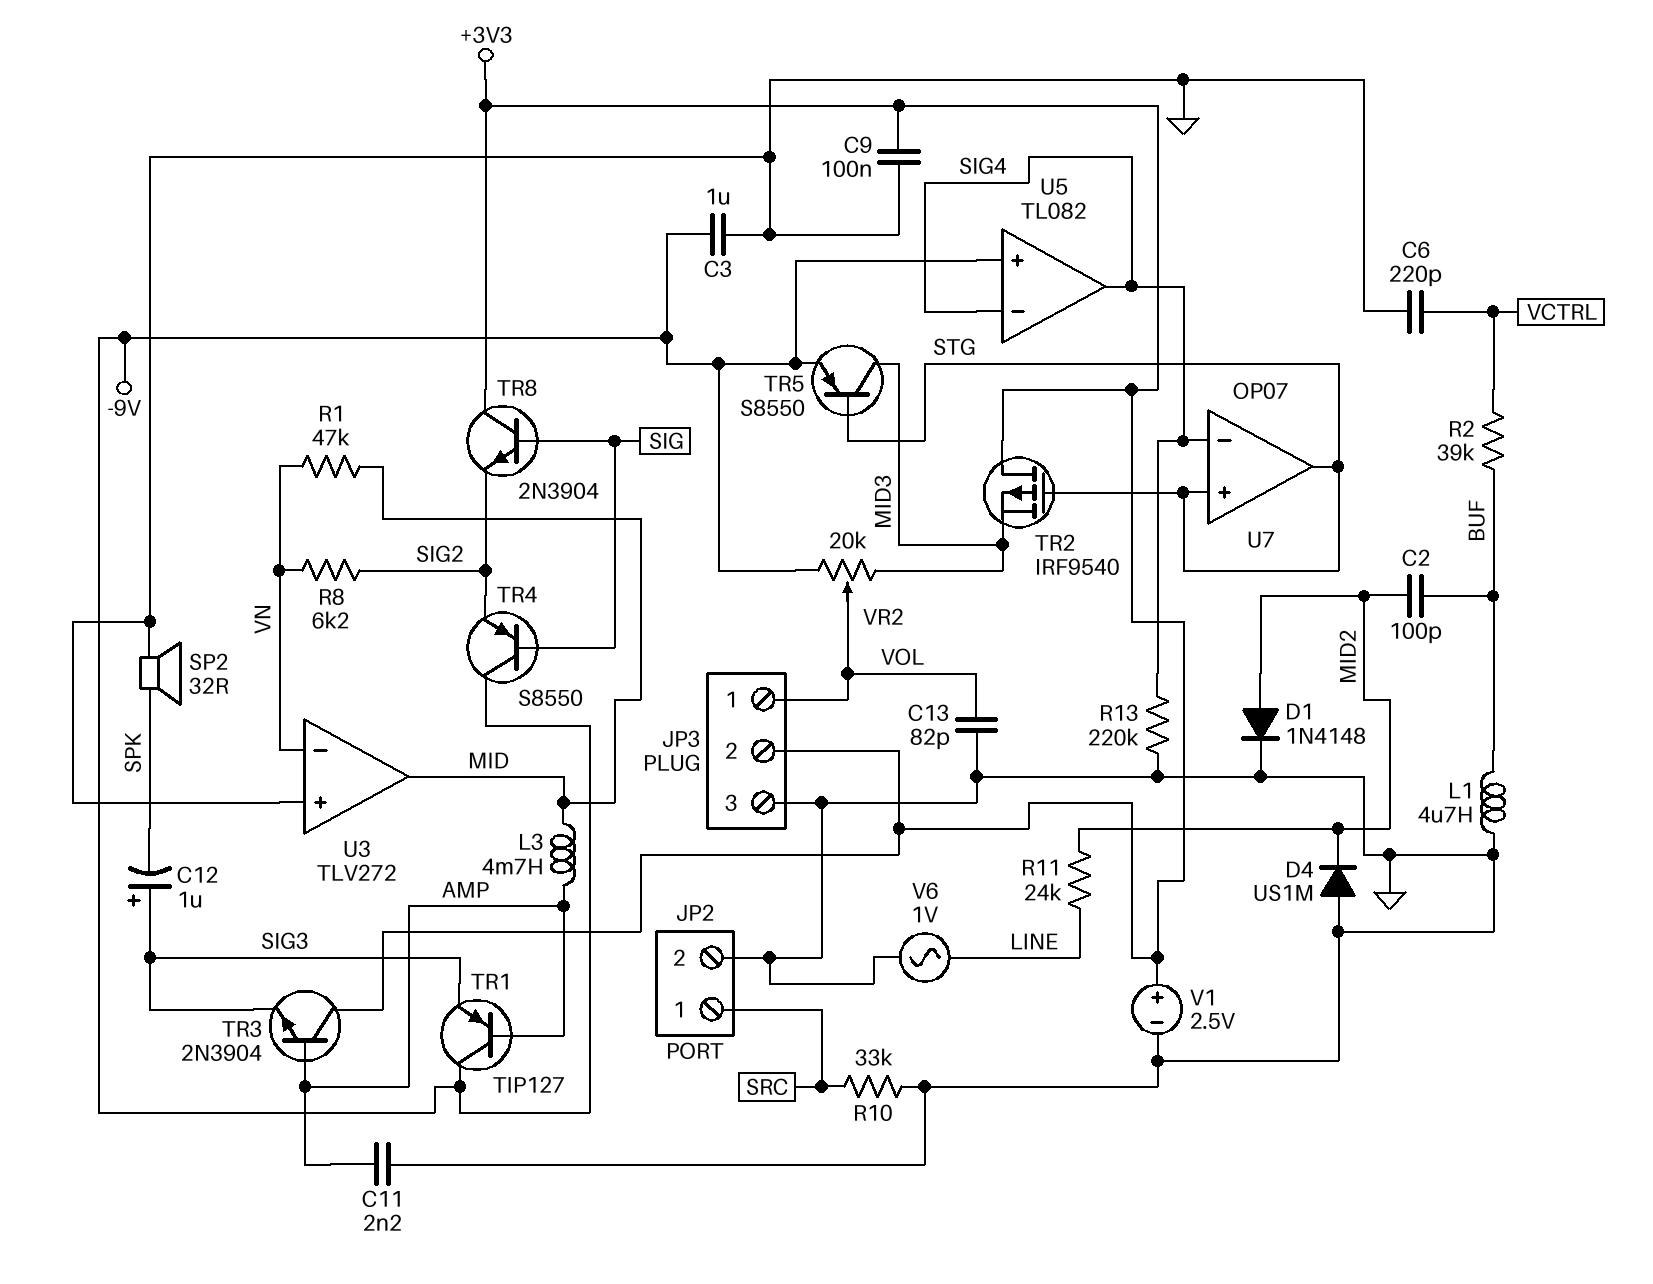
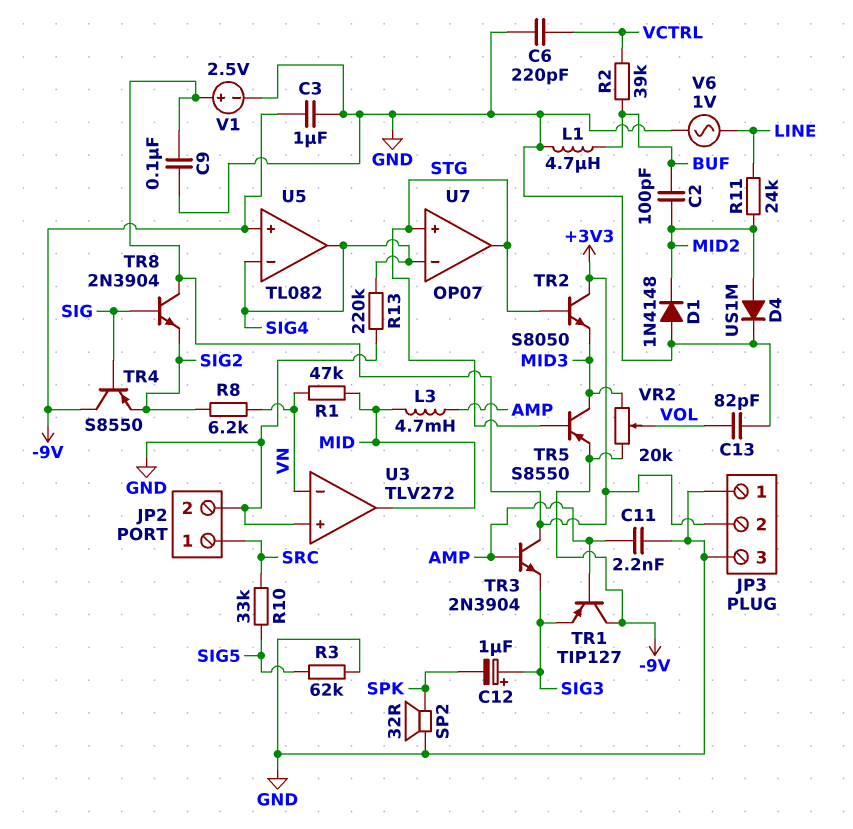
D1: diode 1N4148 (A MID2, K GND) -> diode 1N4148 (A GND, K MID2)
D4: diode US1M (A GND, K MID2) -> diode US1M (A MID2, K GND)
JP3 pin 1: VOL -> GND
R3: none -> 62k (GND, SIG5)
R10: 33k (GND, SRC) -> 33k (SIG5, SRC)
TR2: PMOS IRF9540 (G STG, D +3V3, S MID3) -> NPN S8050 (B STG, C +3V3, E MID3)

